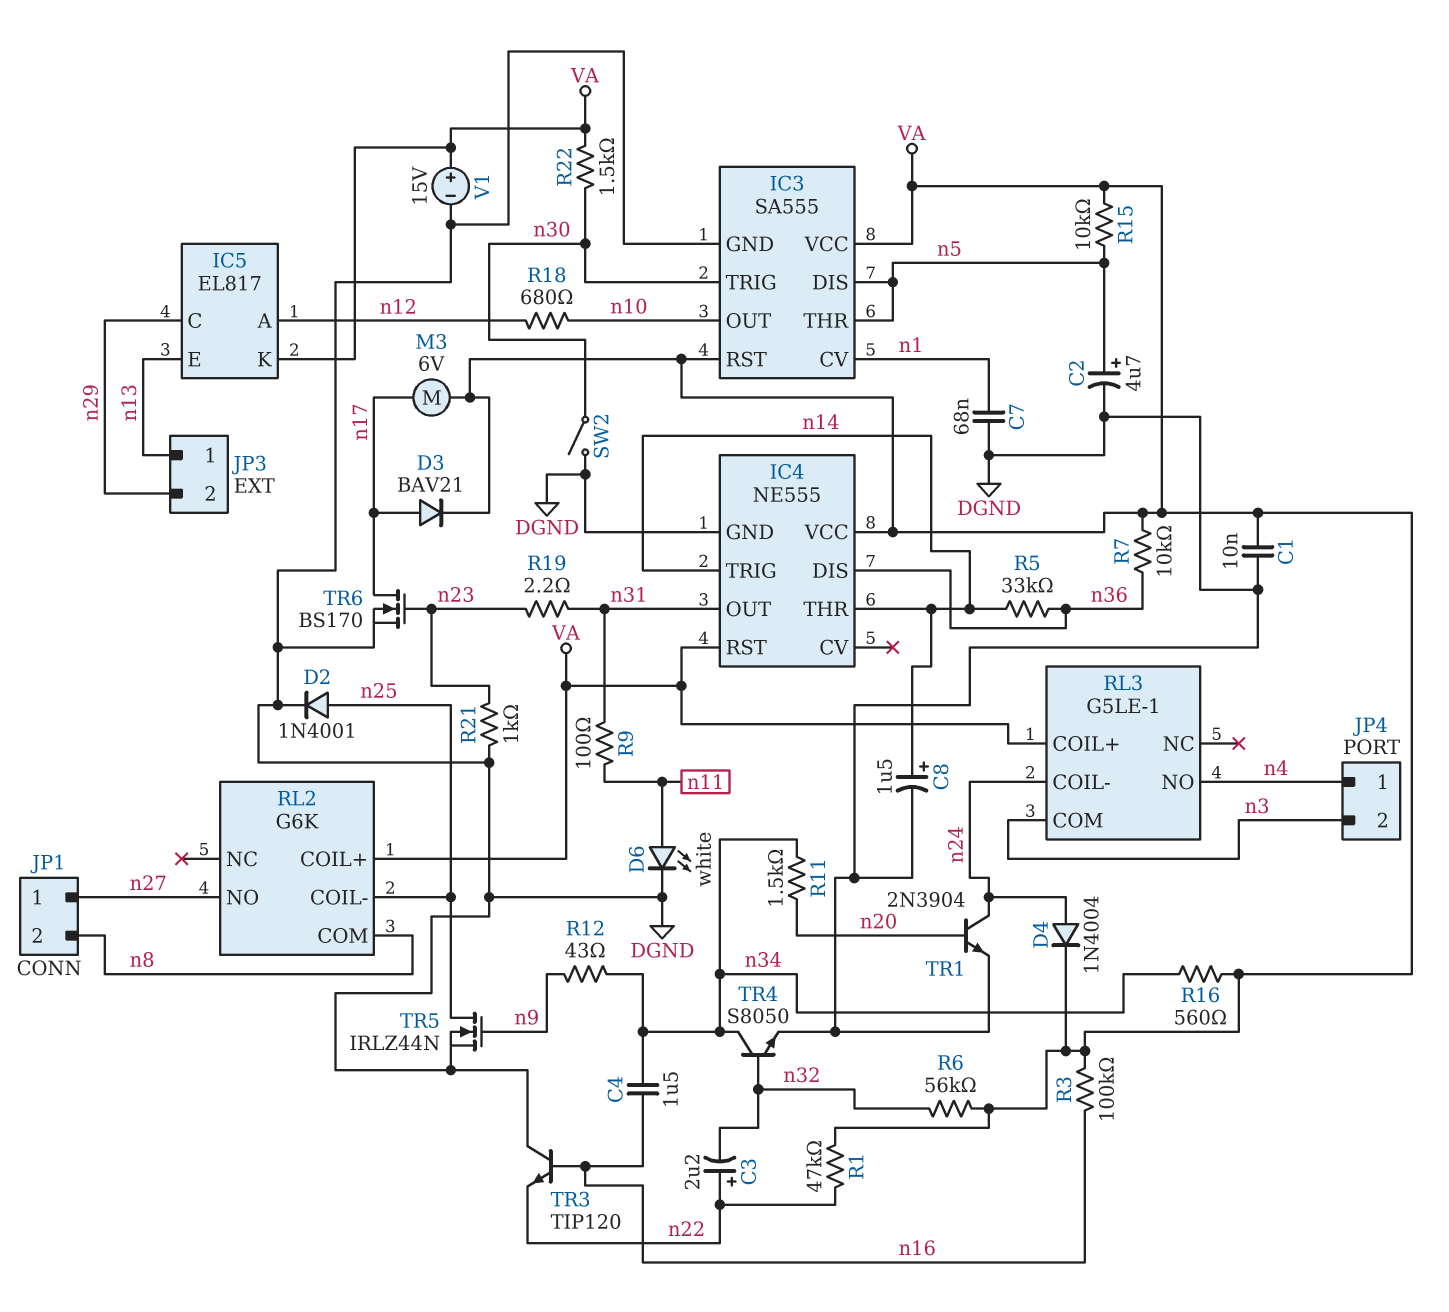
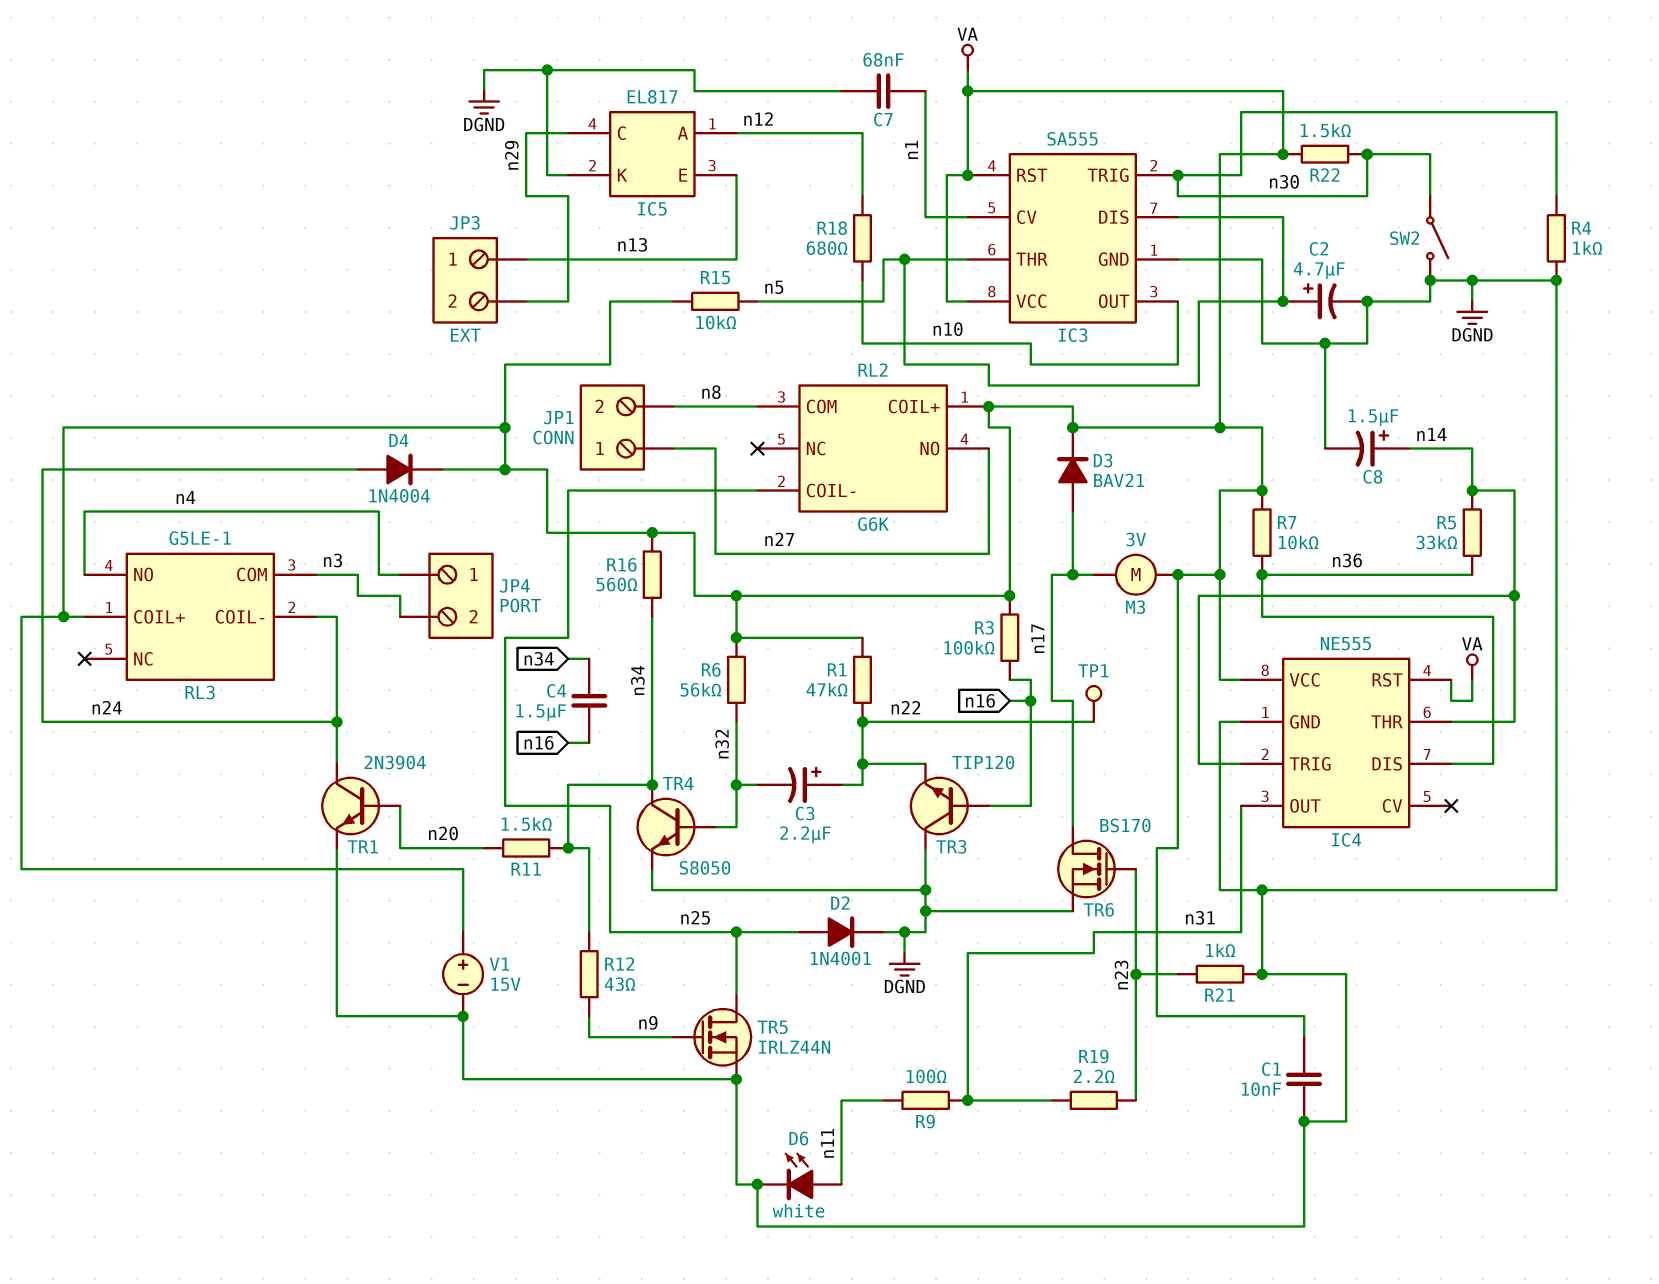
IC5 pin K: VA -> DGND
M3: motor 6V (VA, n17) -> motor 3V (VA, n17)
R4: none -> 1k (DGND, n30)
TP1: none -> test point (n22)

